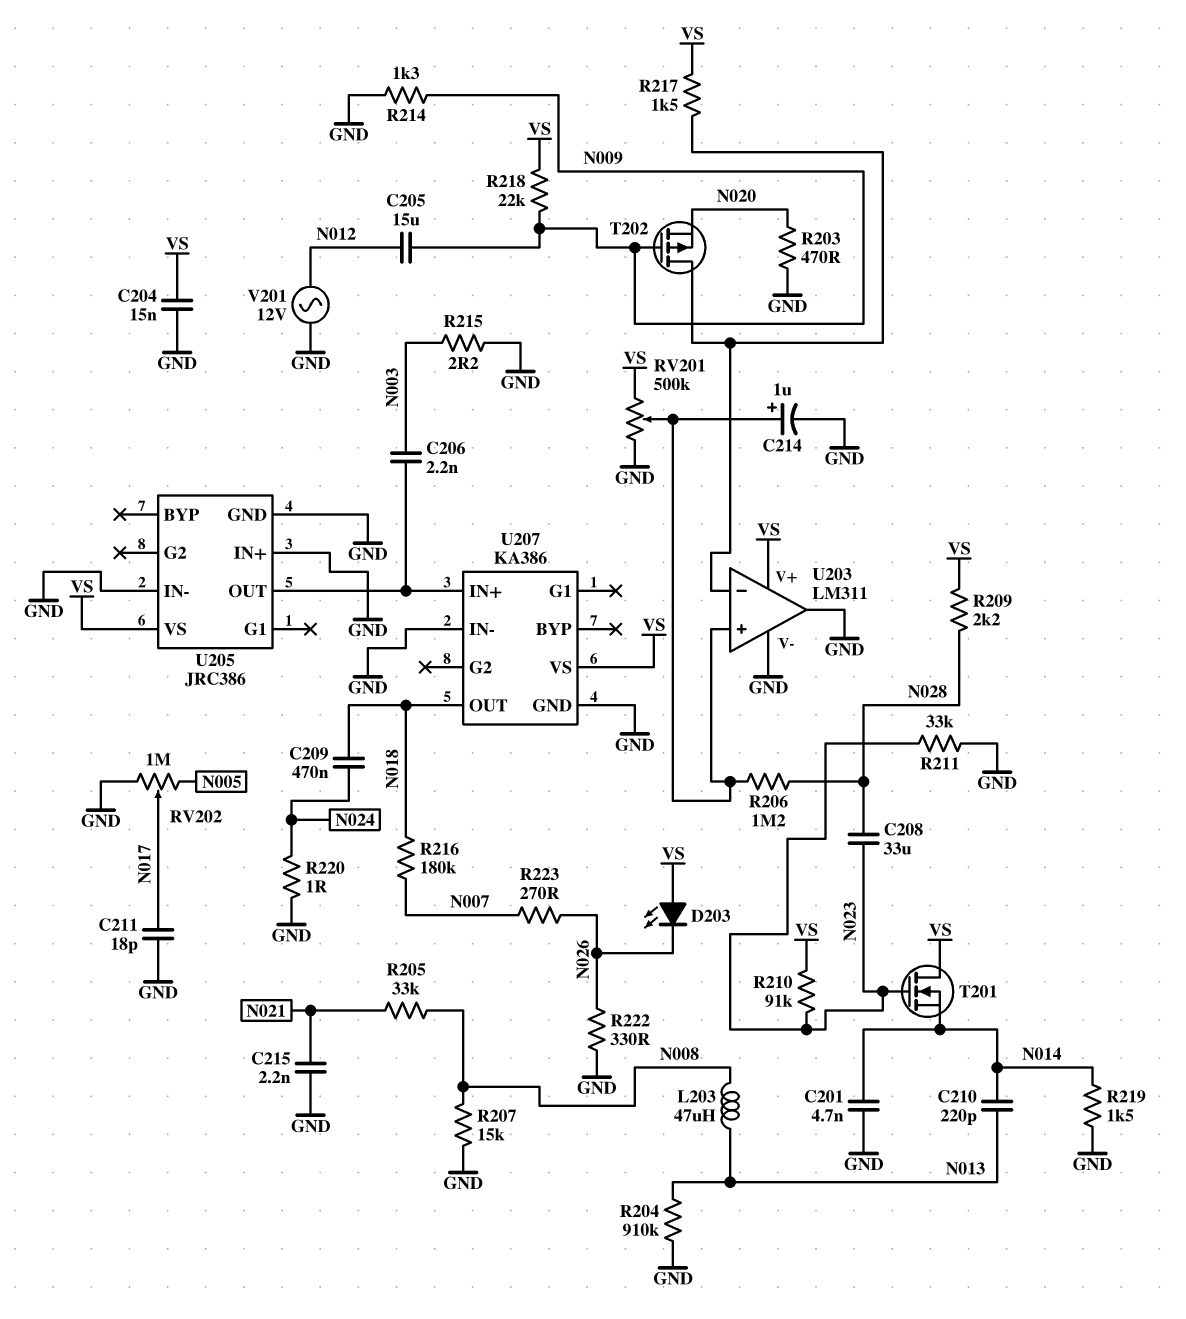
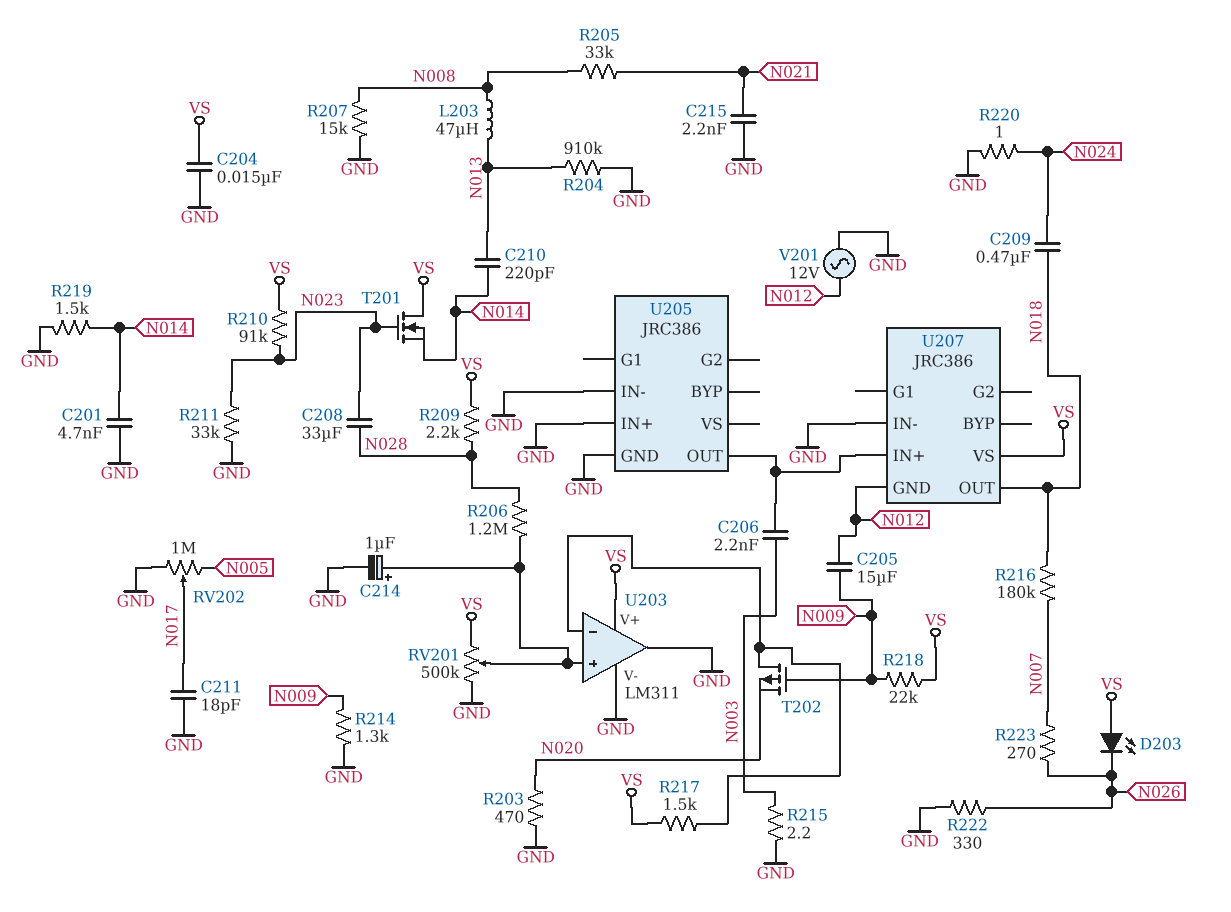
U205 pin VS: VS -> none
U207: KA386 -> JRC386
U207 pin GND: GND -> N012

